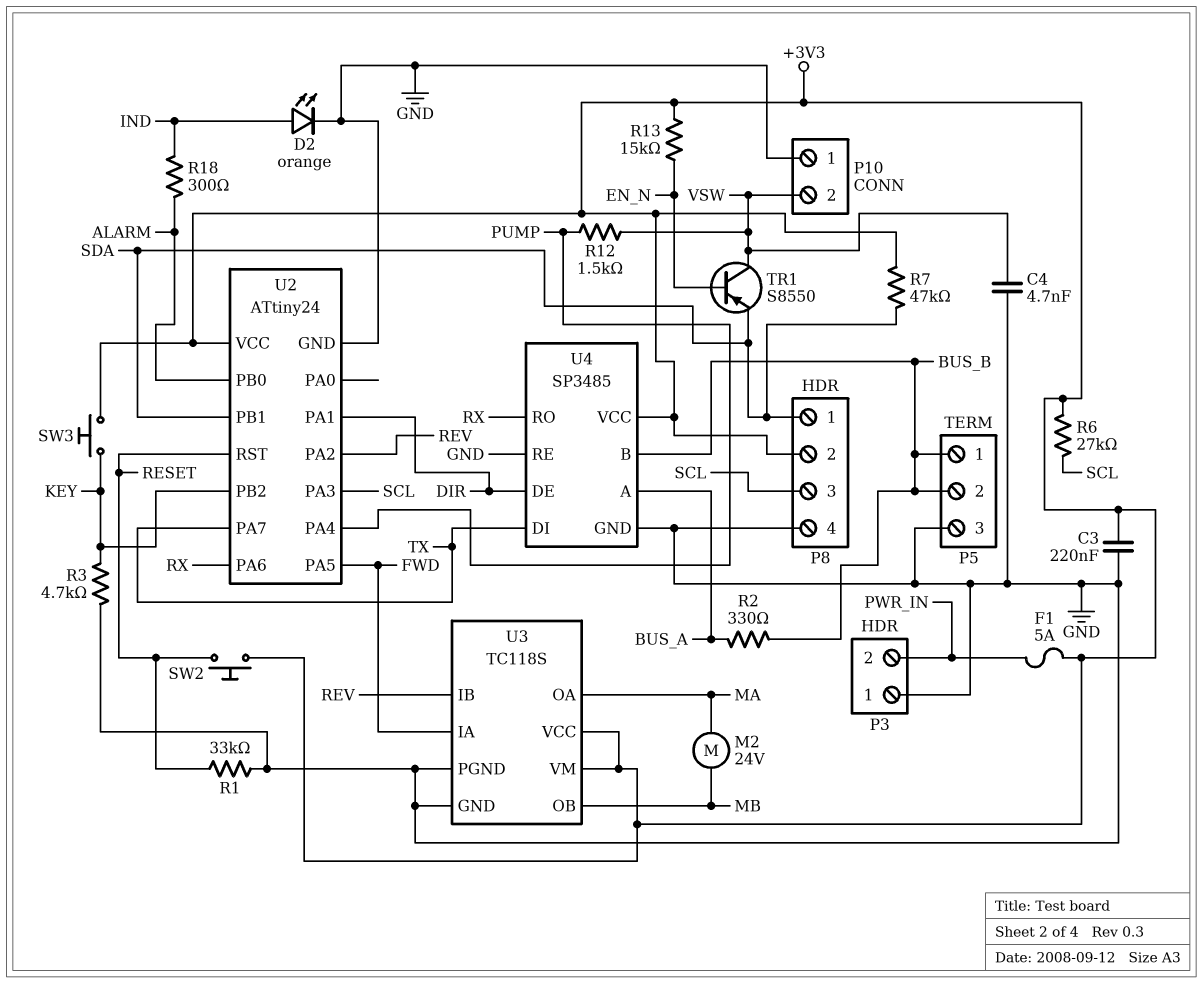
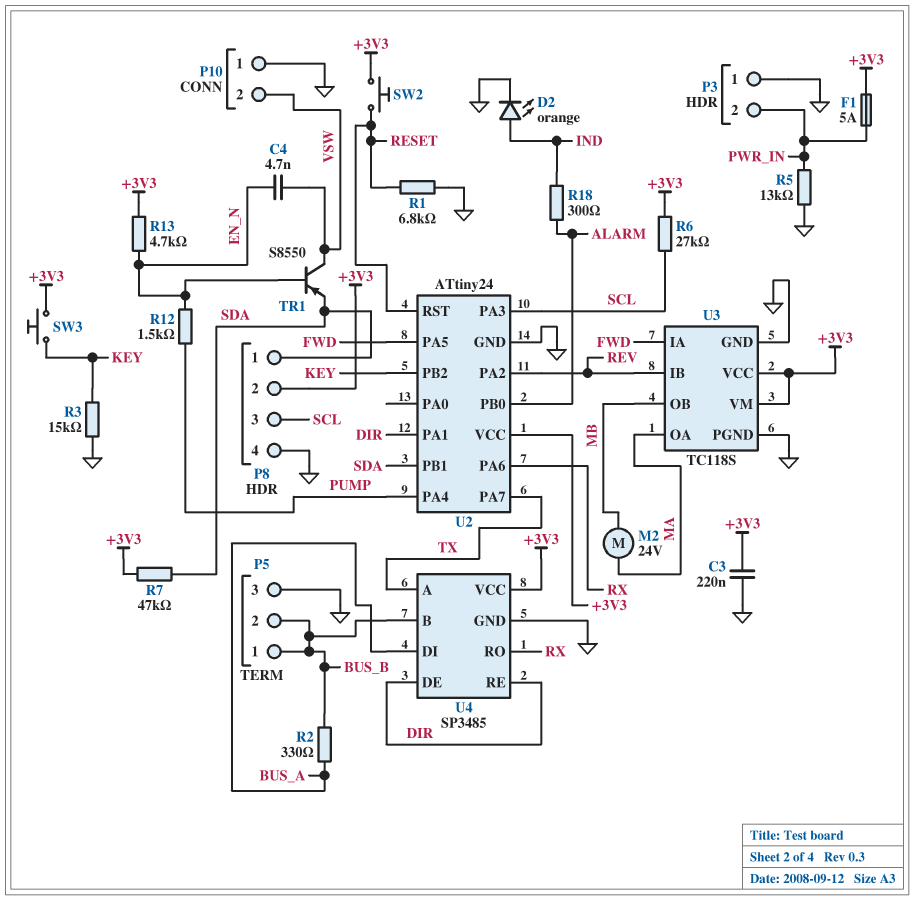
C4: 4.7nF (GND, VSW) -> 4.7nF (EN_N, VSW)
R1: 33k (GND, RESET) -> 6.8k (GND, RESET)
R3: 4.7k (GND, KEY) -> 15k (GND, KEY)
R5: none -> 13k (GND, PWR_IN)
R12: 1.5k (PUMP, VSW) -> 1.5k (EN_N, PUMP)
R13: 15k (+3V3, EN_N) -> 4.7k (+3V3, EN_N)
U4 pin A: BUS_A -> TX
U4 pin DI: TX -> BUS_A
U4 pin RE: GND -> DIR

